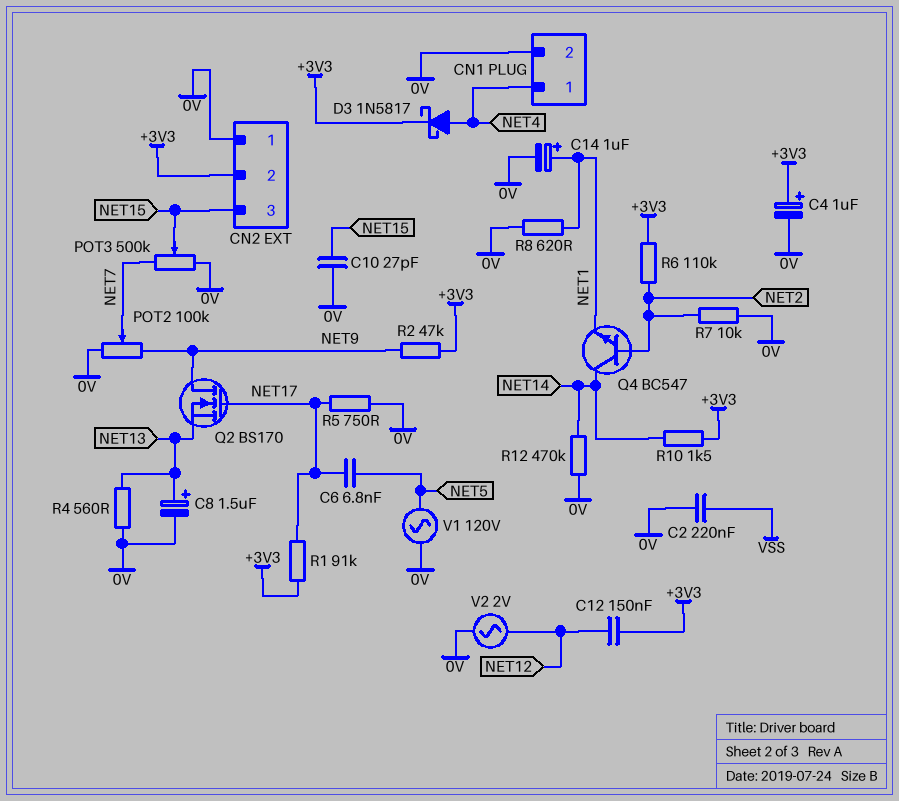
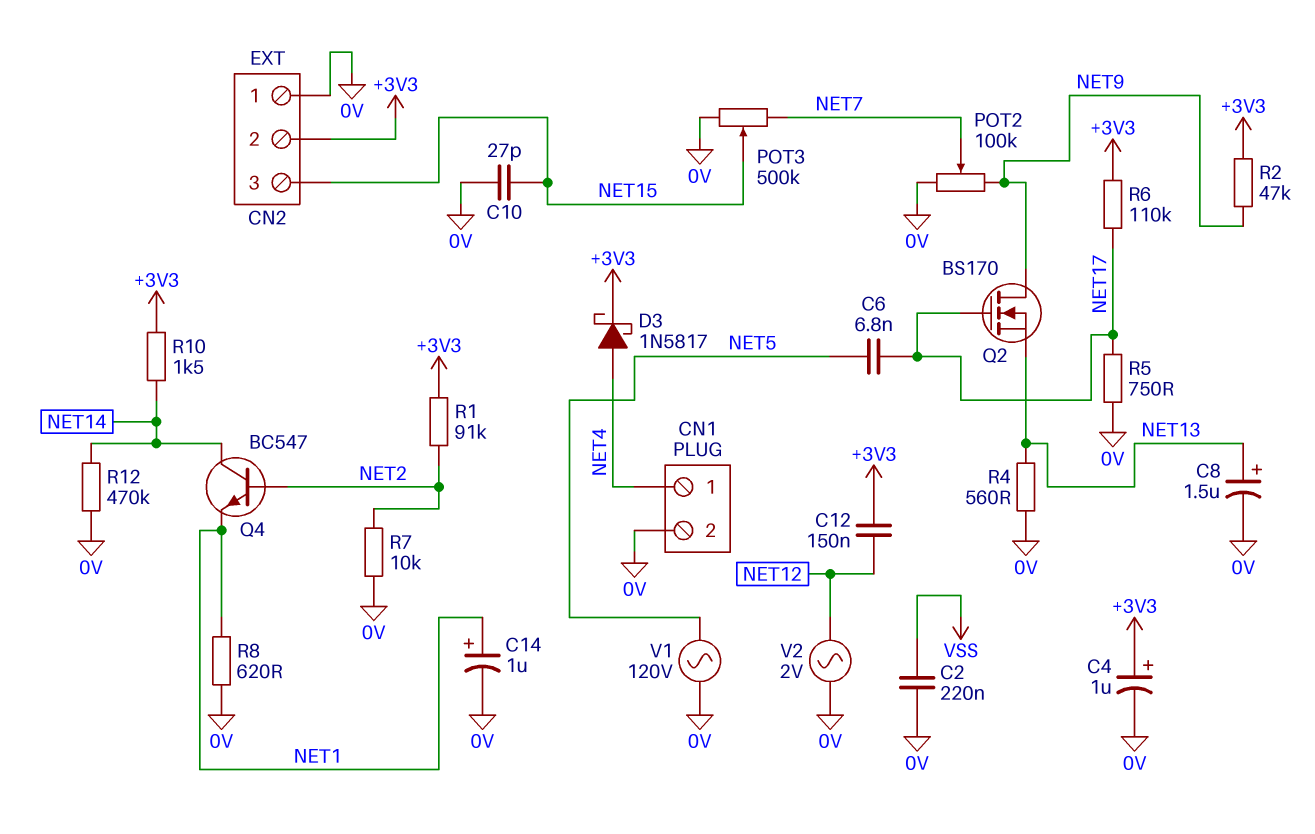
R1: 91k (+3V3, NET17) -> 91k (+3V3, NET2)
R6: 110k (+3V3, NET2) -> 110k (+3V3, NET17)

